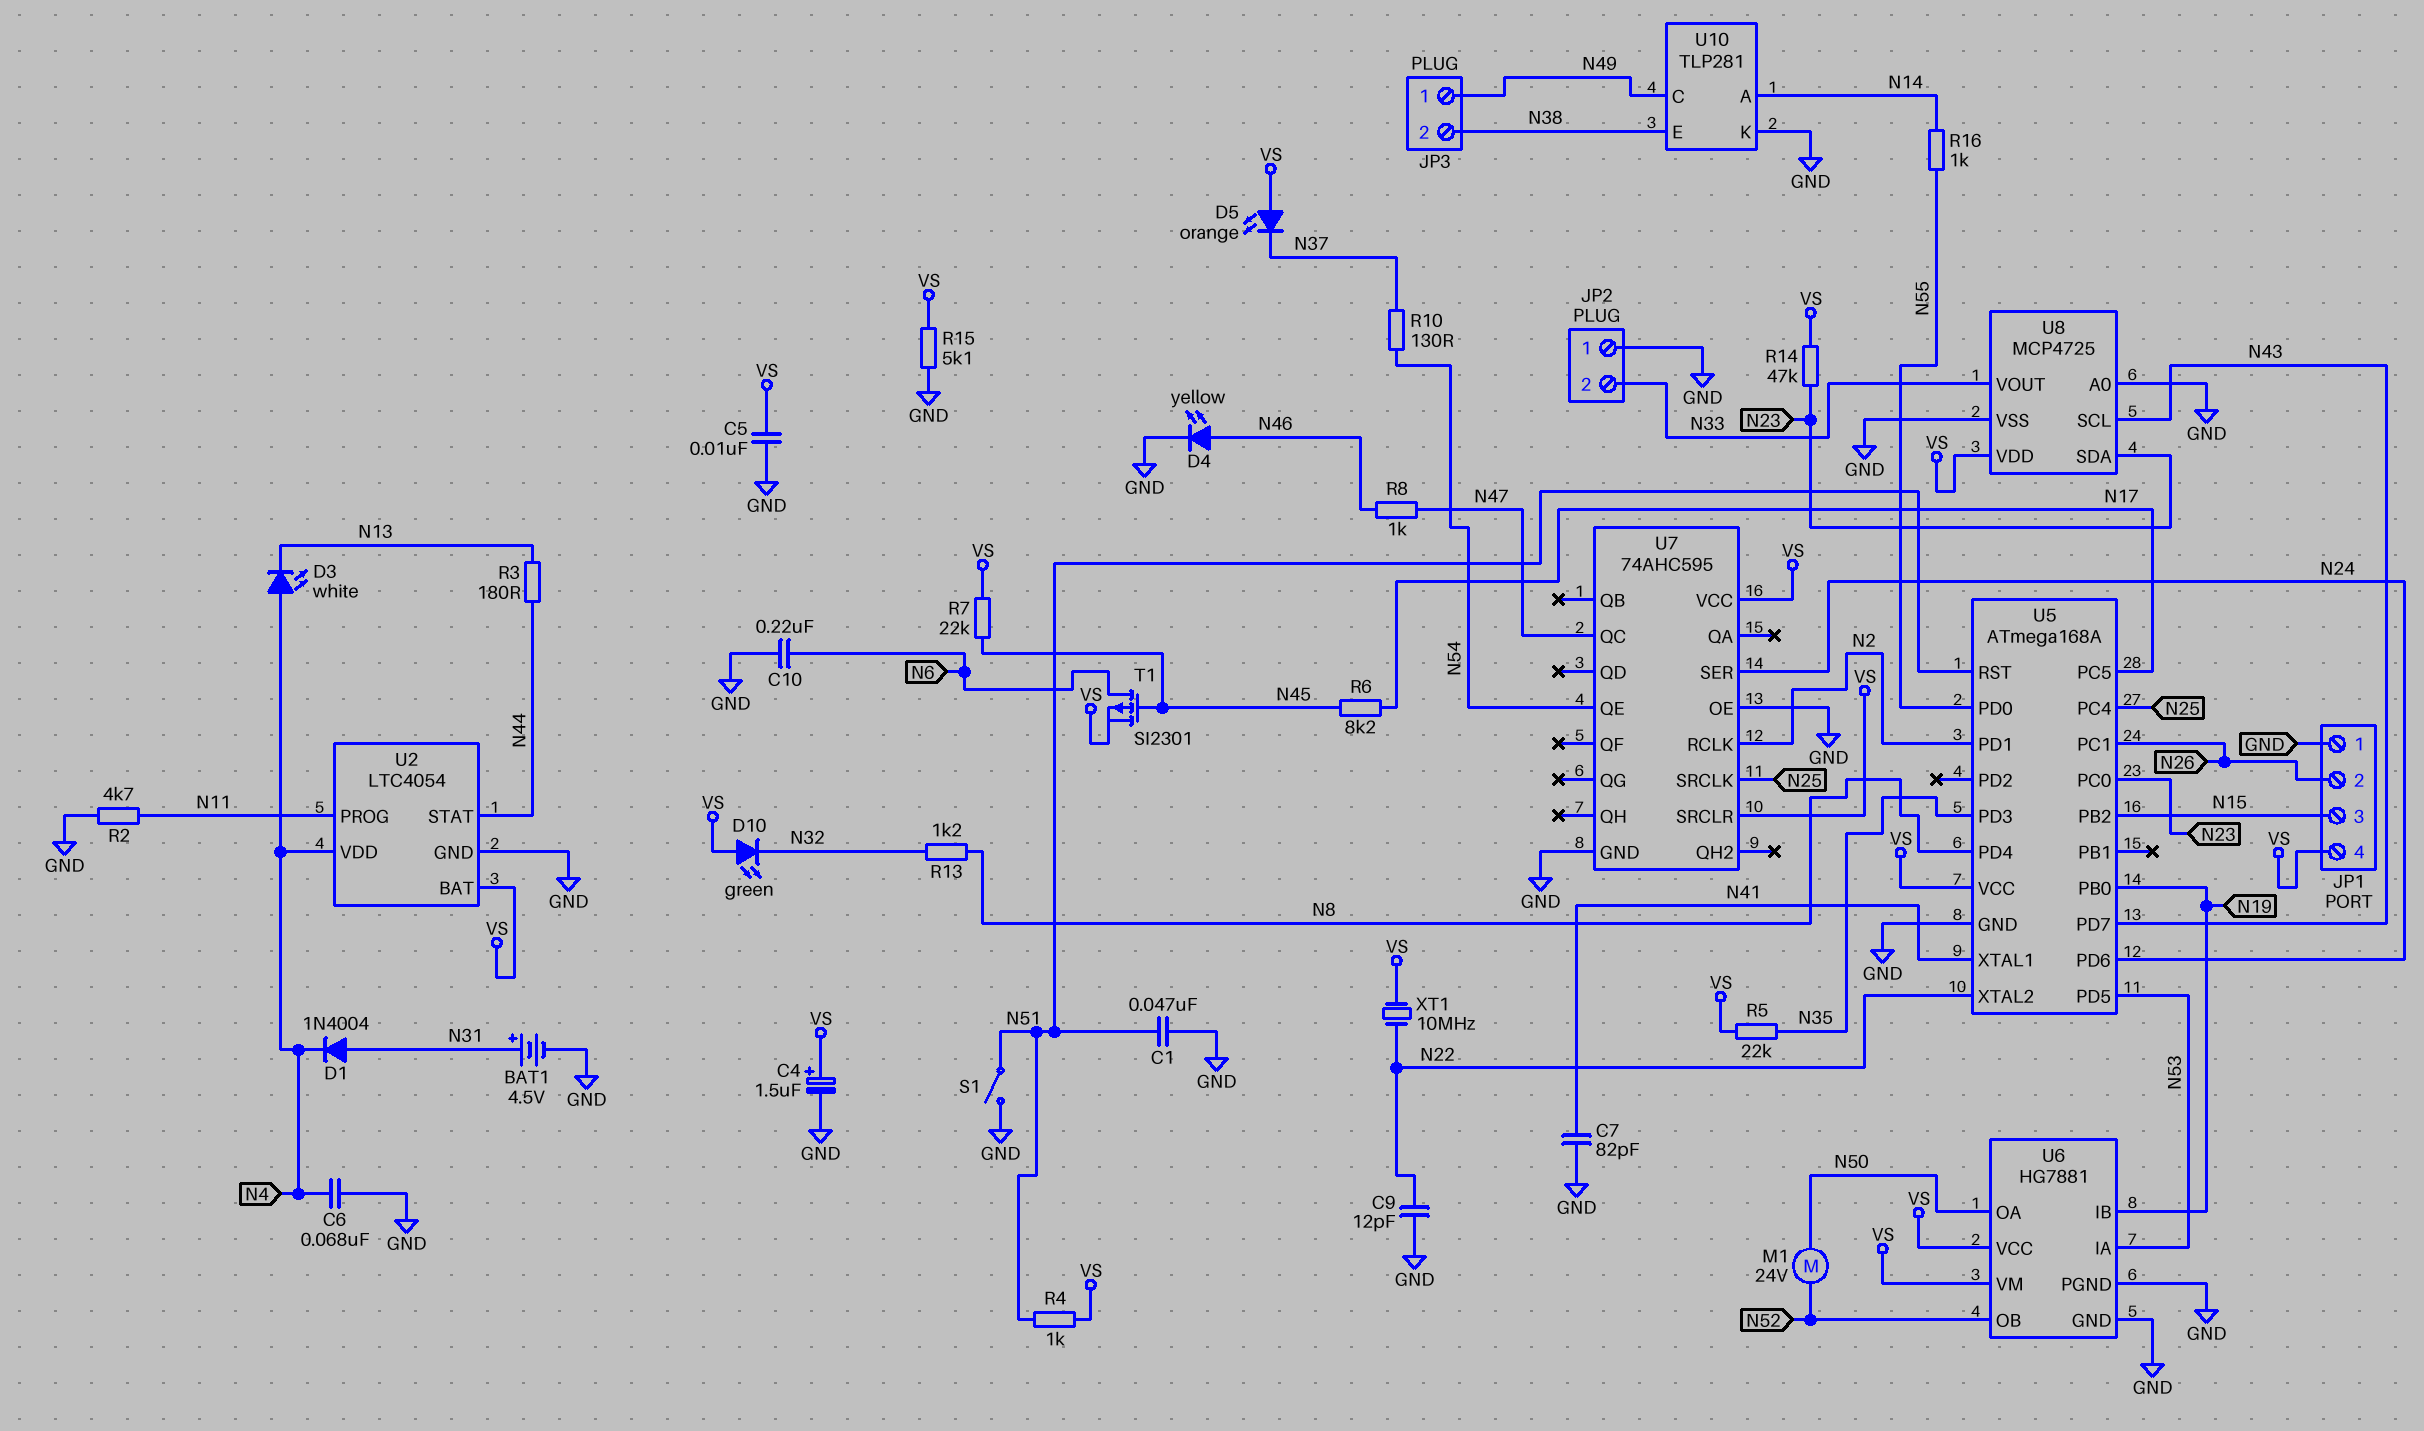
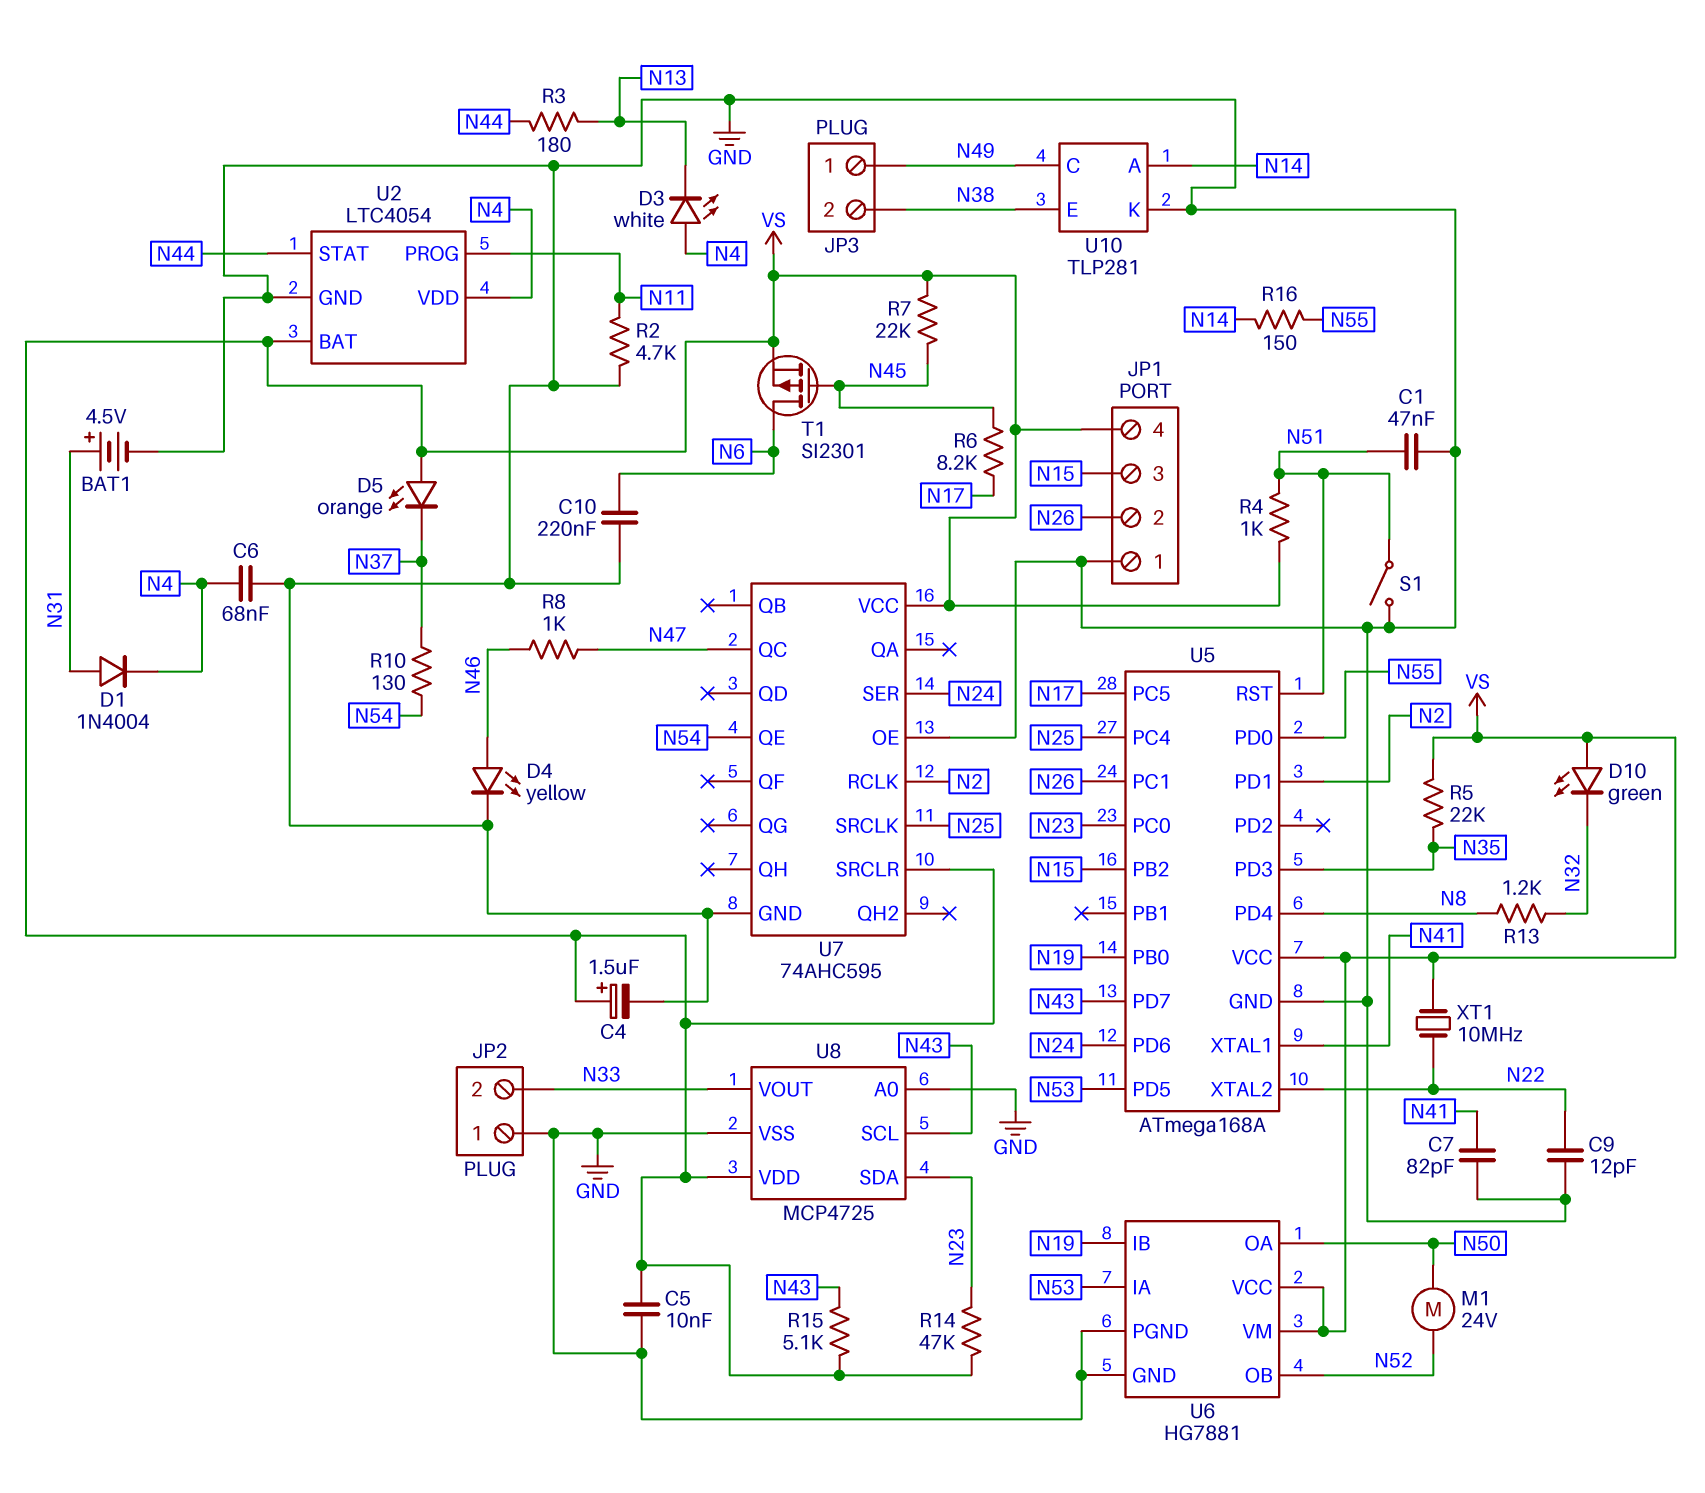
R15: 5.1k (GND, VS) -> 5.1k (N43, VS)
R16: 1k (N14, N55) -> 150 (N14, N55)

